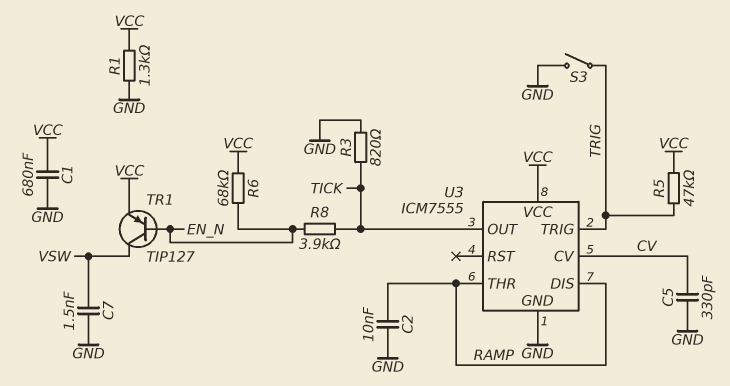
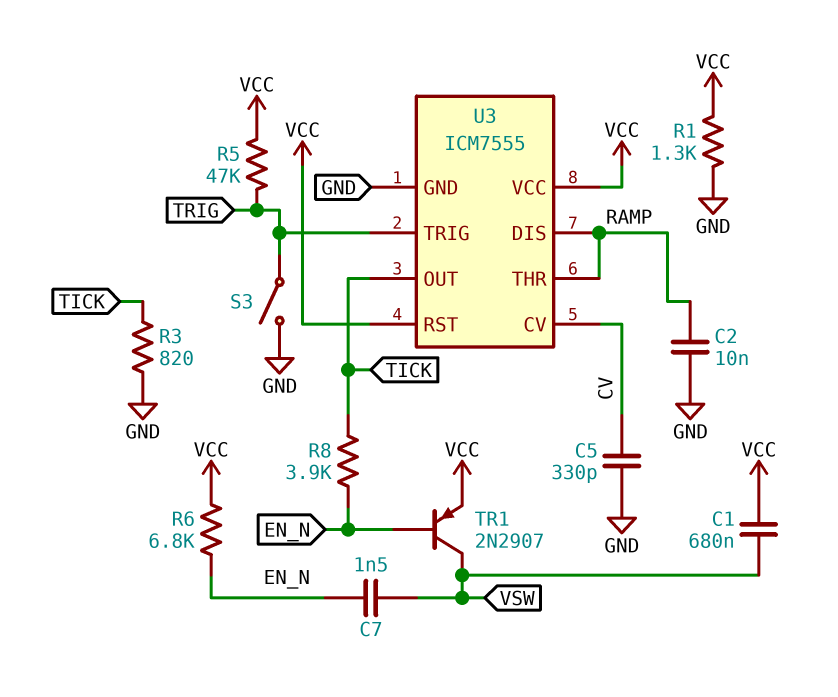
C1: 680nF (GND, VCC) -> 680nF (VCC, VSW)
C7: 1.5nF (GND, VSW) -> 1.5nF (EN_N, VSW)
R6: 68k (EN_N, VCC) -> 6.8k (EN_N, VCC)
TR1: PNP TIP127 (B EN_N, C VSW, E VCC) -> PNP 2N2907 (B EN_N, C VSW, E VCC)
U3 pin RST: none -> VCC

